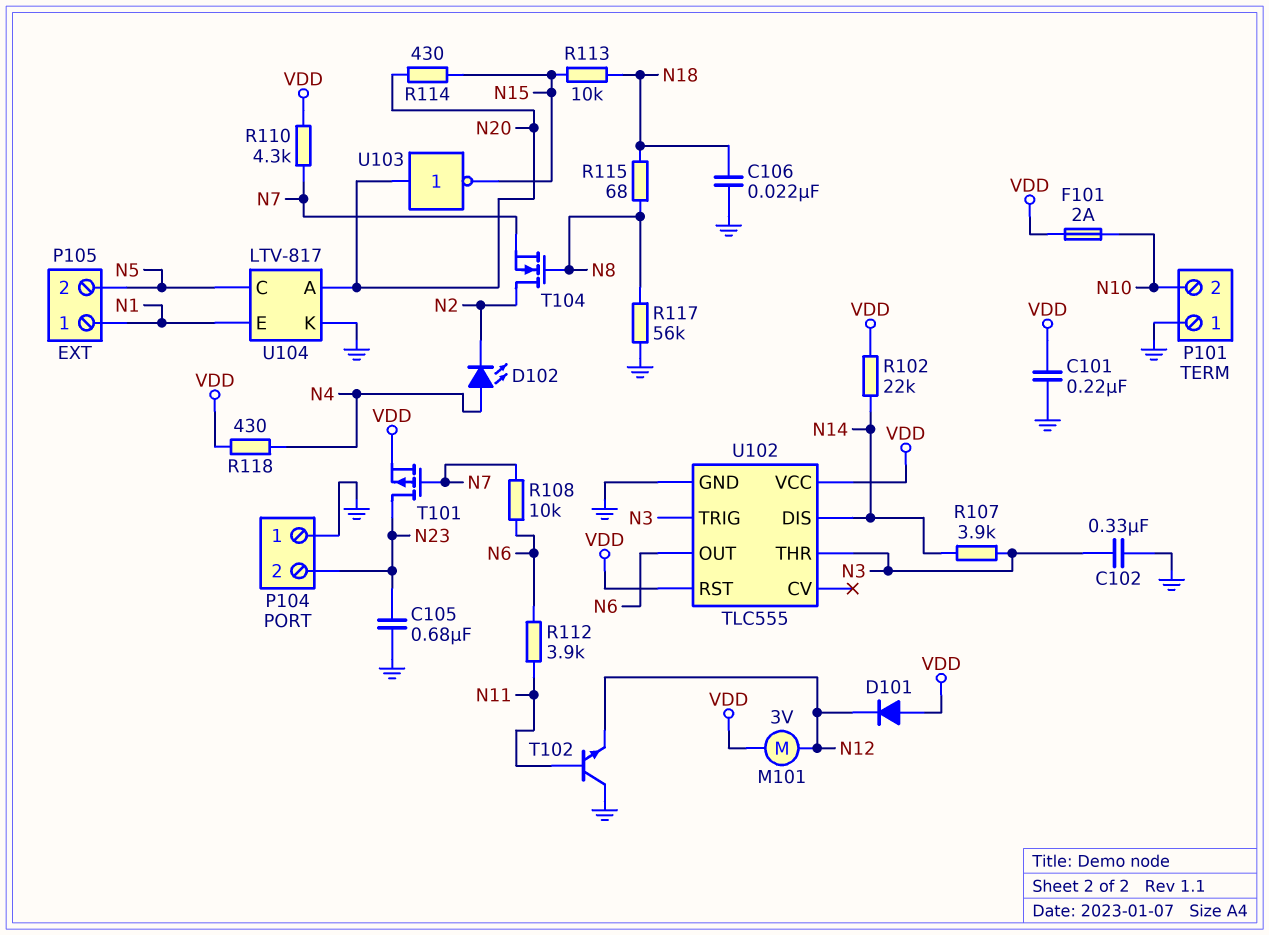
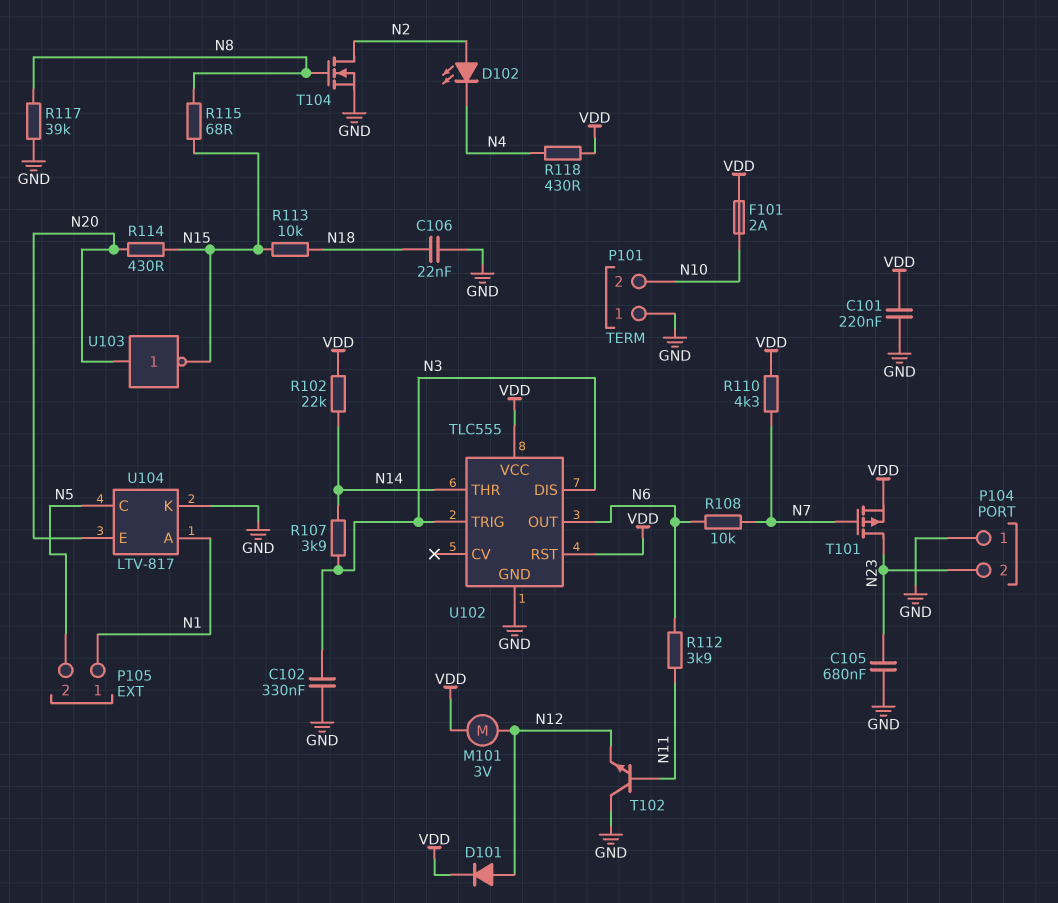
D101: diode (A VDD, K N12) -> diode (A N12, K VDD)
D102: LED (A N4, K N2) -> LED (A N2, K N4)
R115: 68 (N8, N18) -> 68 (N8, N15)
R117: 56k (GND, N8) -> 39k (GND, N8)
T104: NMOS (G N8, D N2, S N7) -> NMOS (G N8, D N2, S GND)
U102 pin DIS: N14 -> N3
U102 pin THR: N3 -> N14
U104 pin A: N20 -> N1
U104 pin E: N1 -> N20

